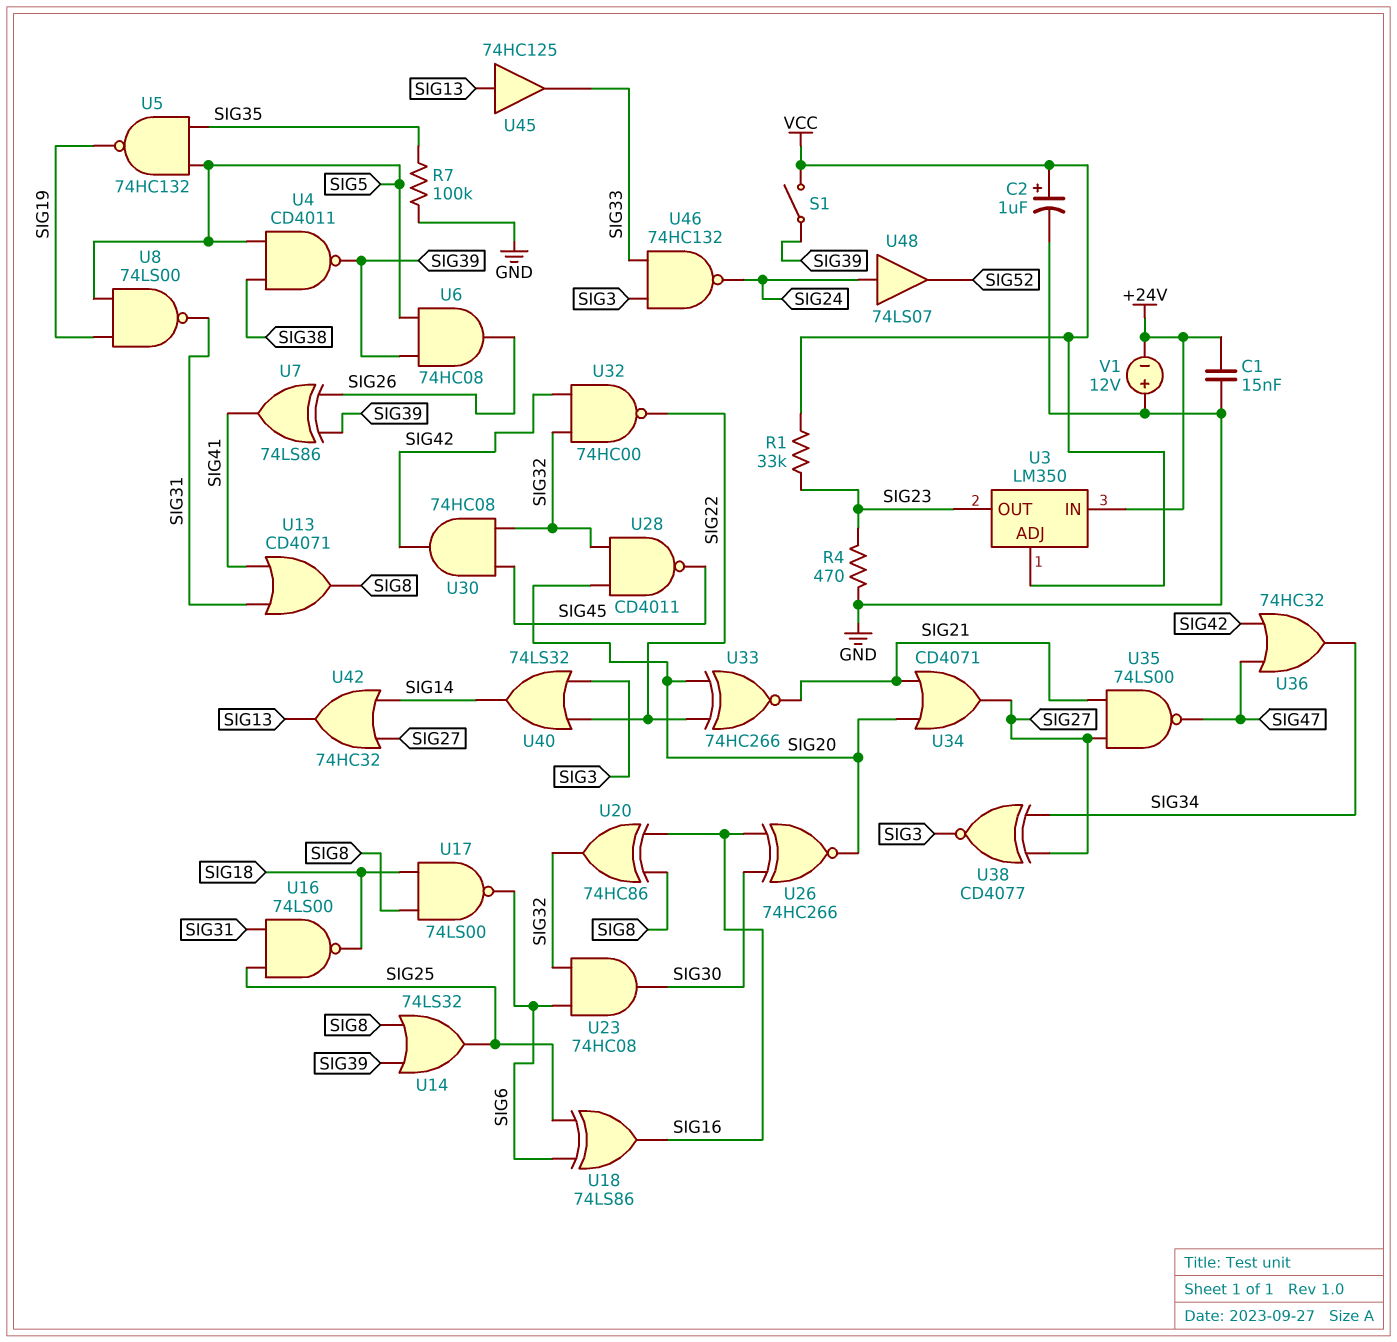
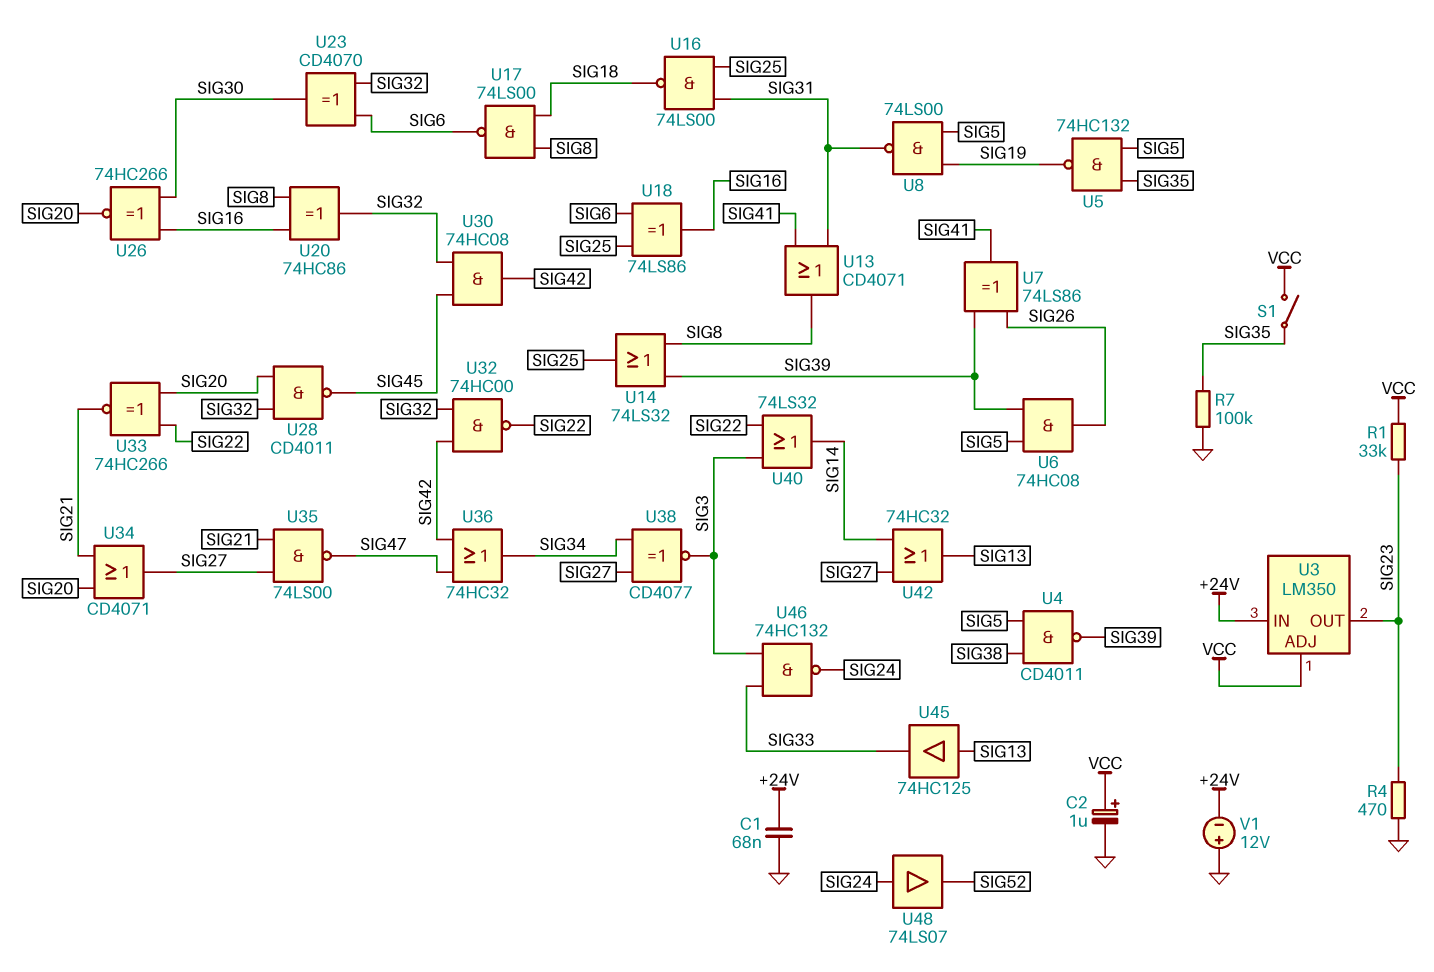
C1: 15nF (+24V, GND) -> 68nF (+24V, GND)
S1: switch (SIG39, VCC) -> switch (SIG35, VCC)
U23: AND 74HC08 (in SIG6, in SIG32, out SIG30) -> XOR CD4070 (in SIG6, in SIG32, out SIG30)

